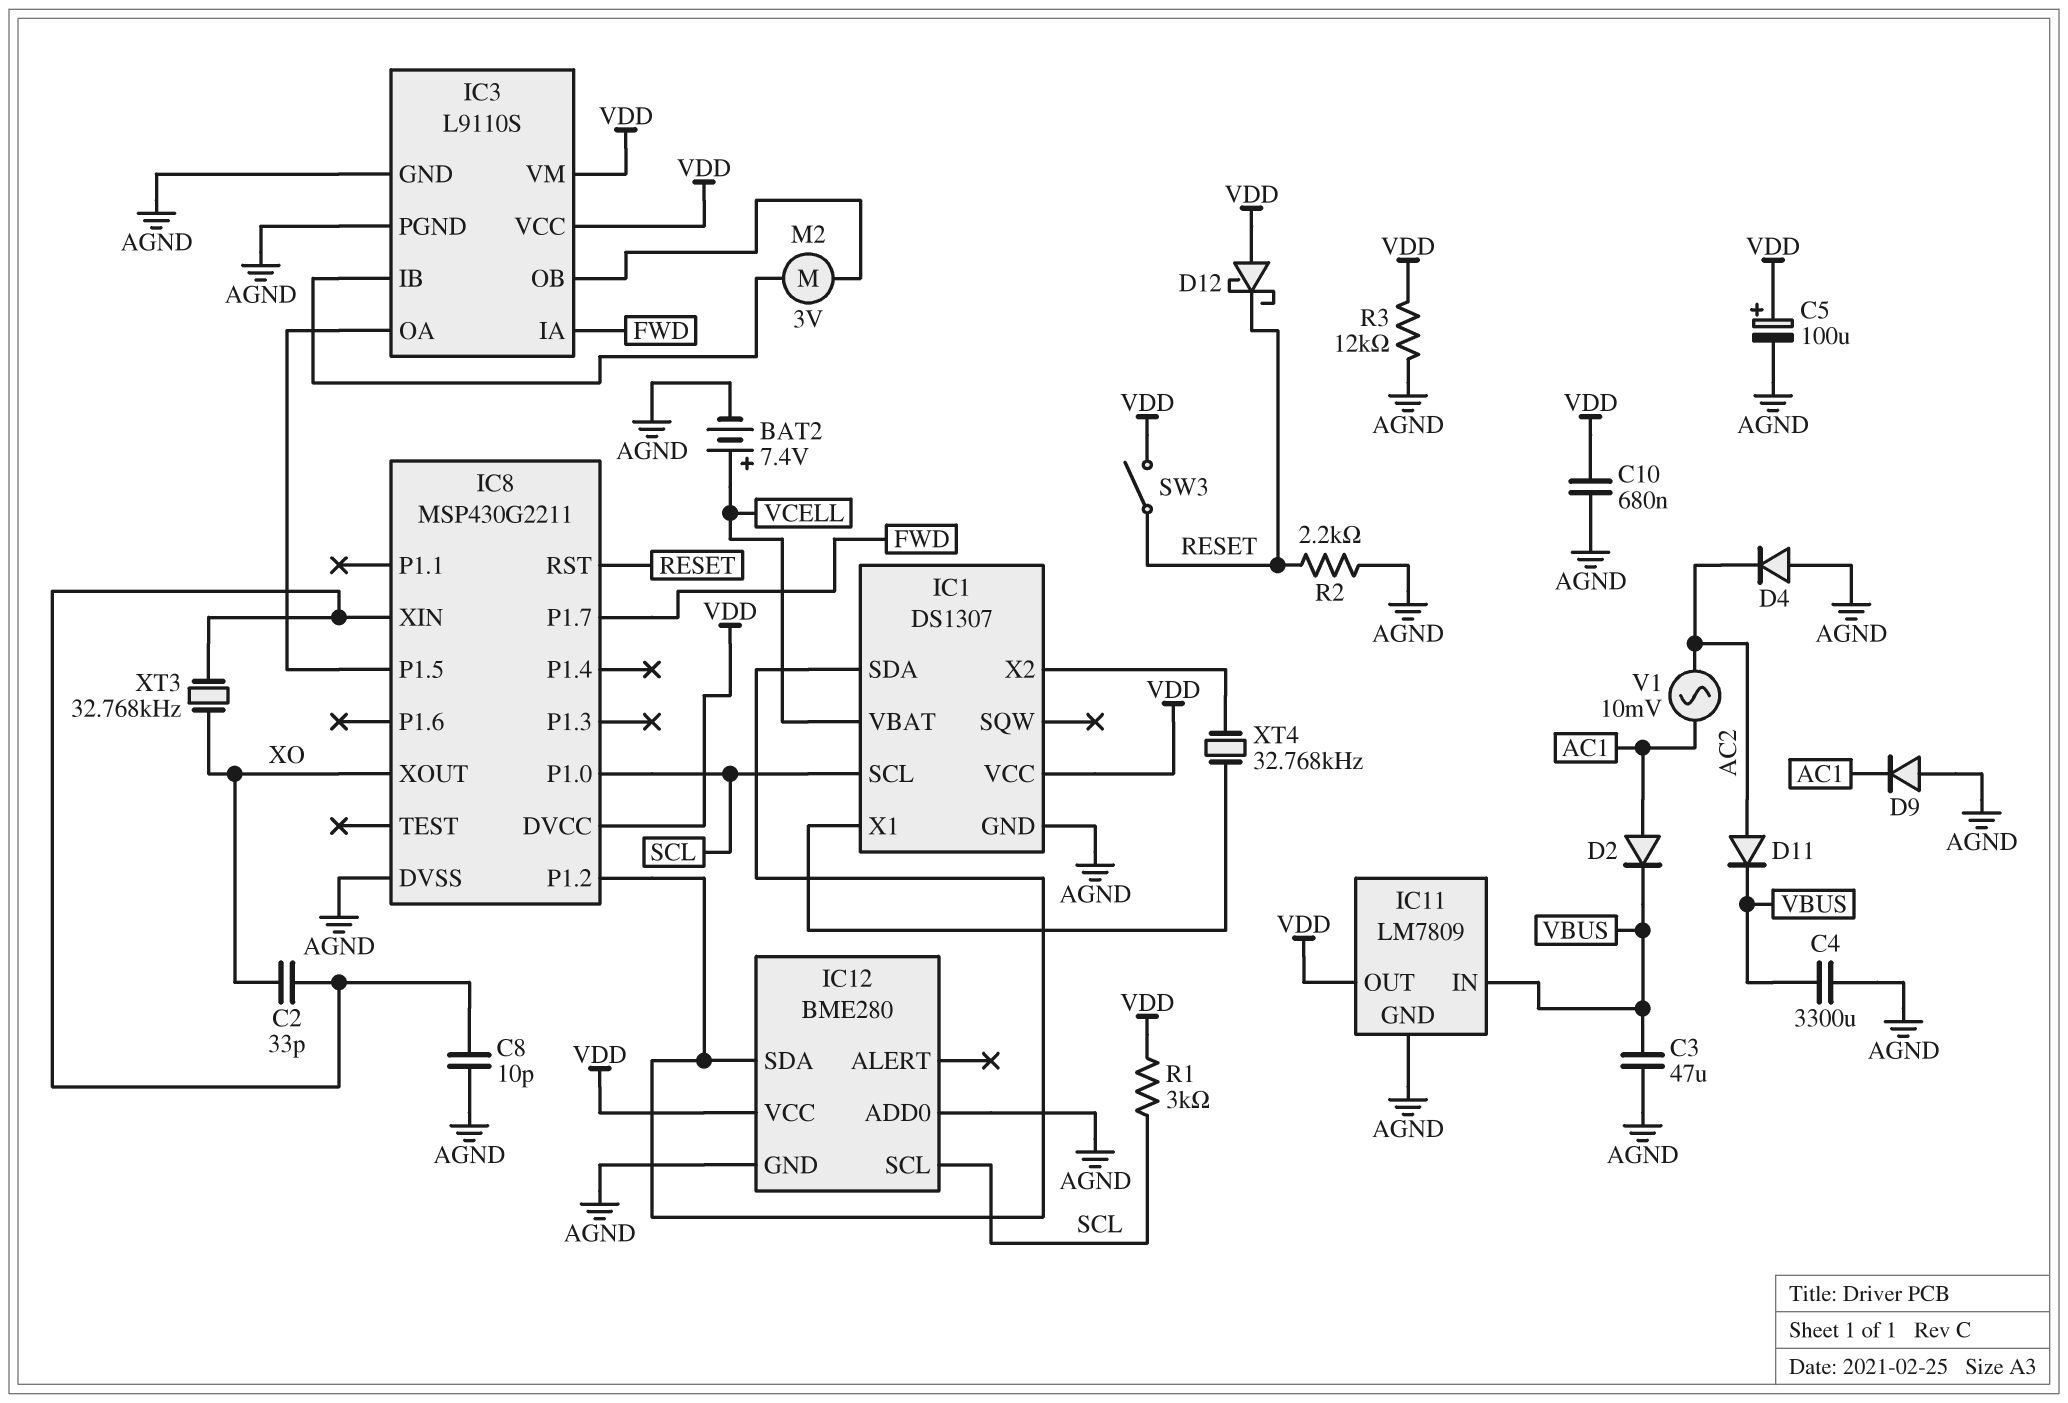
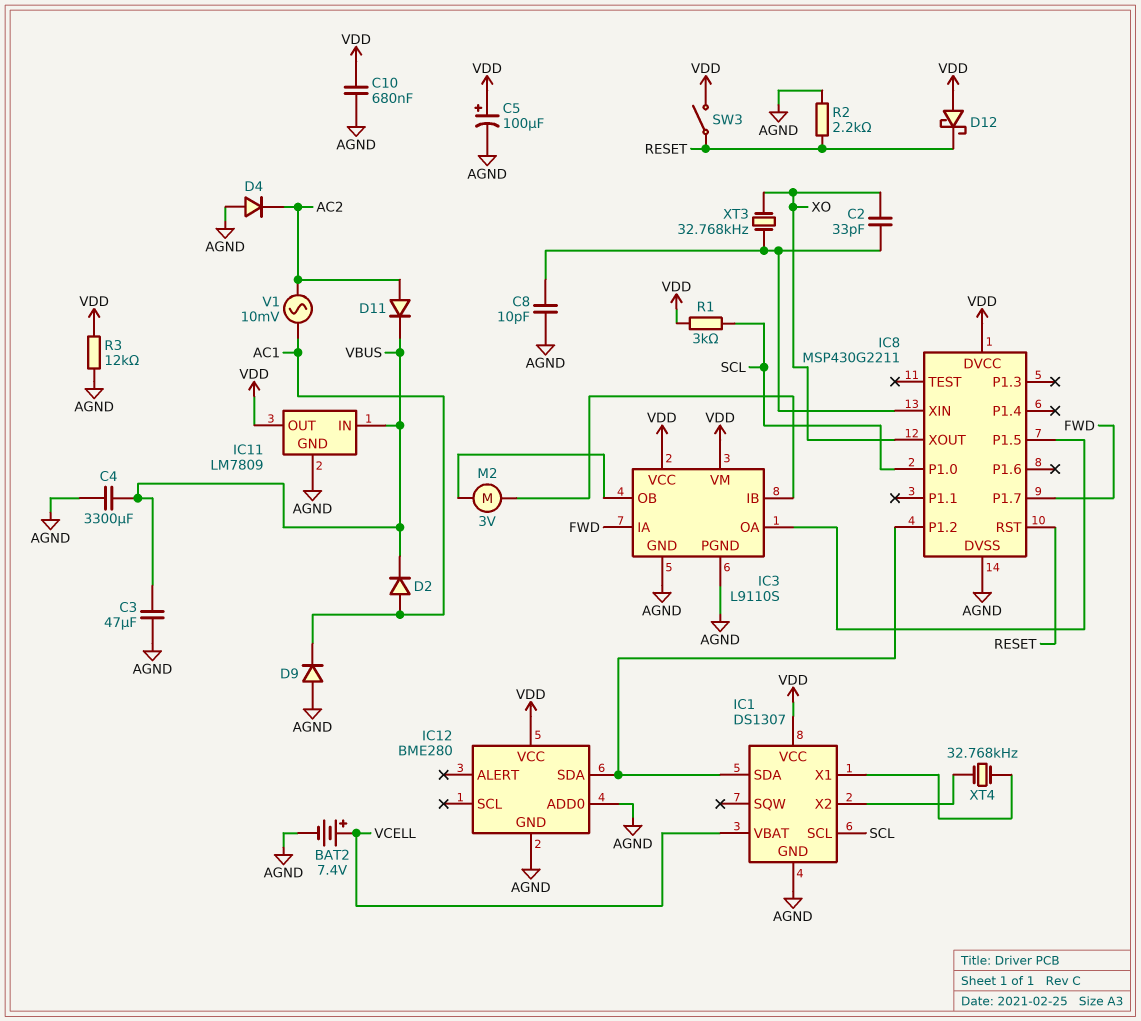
IC12 pin SCL: SCL -> none

